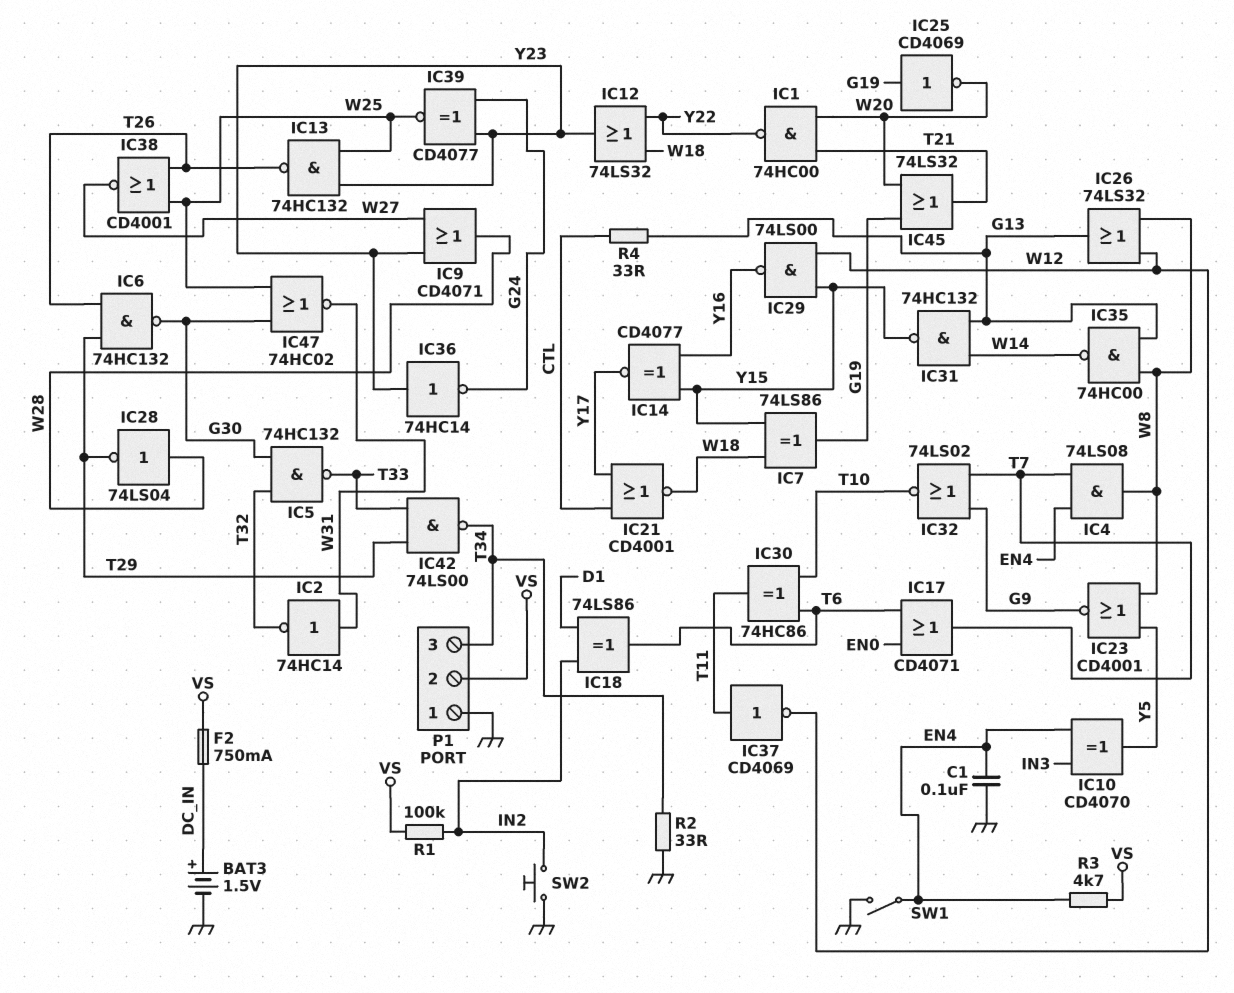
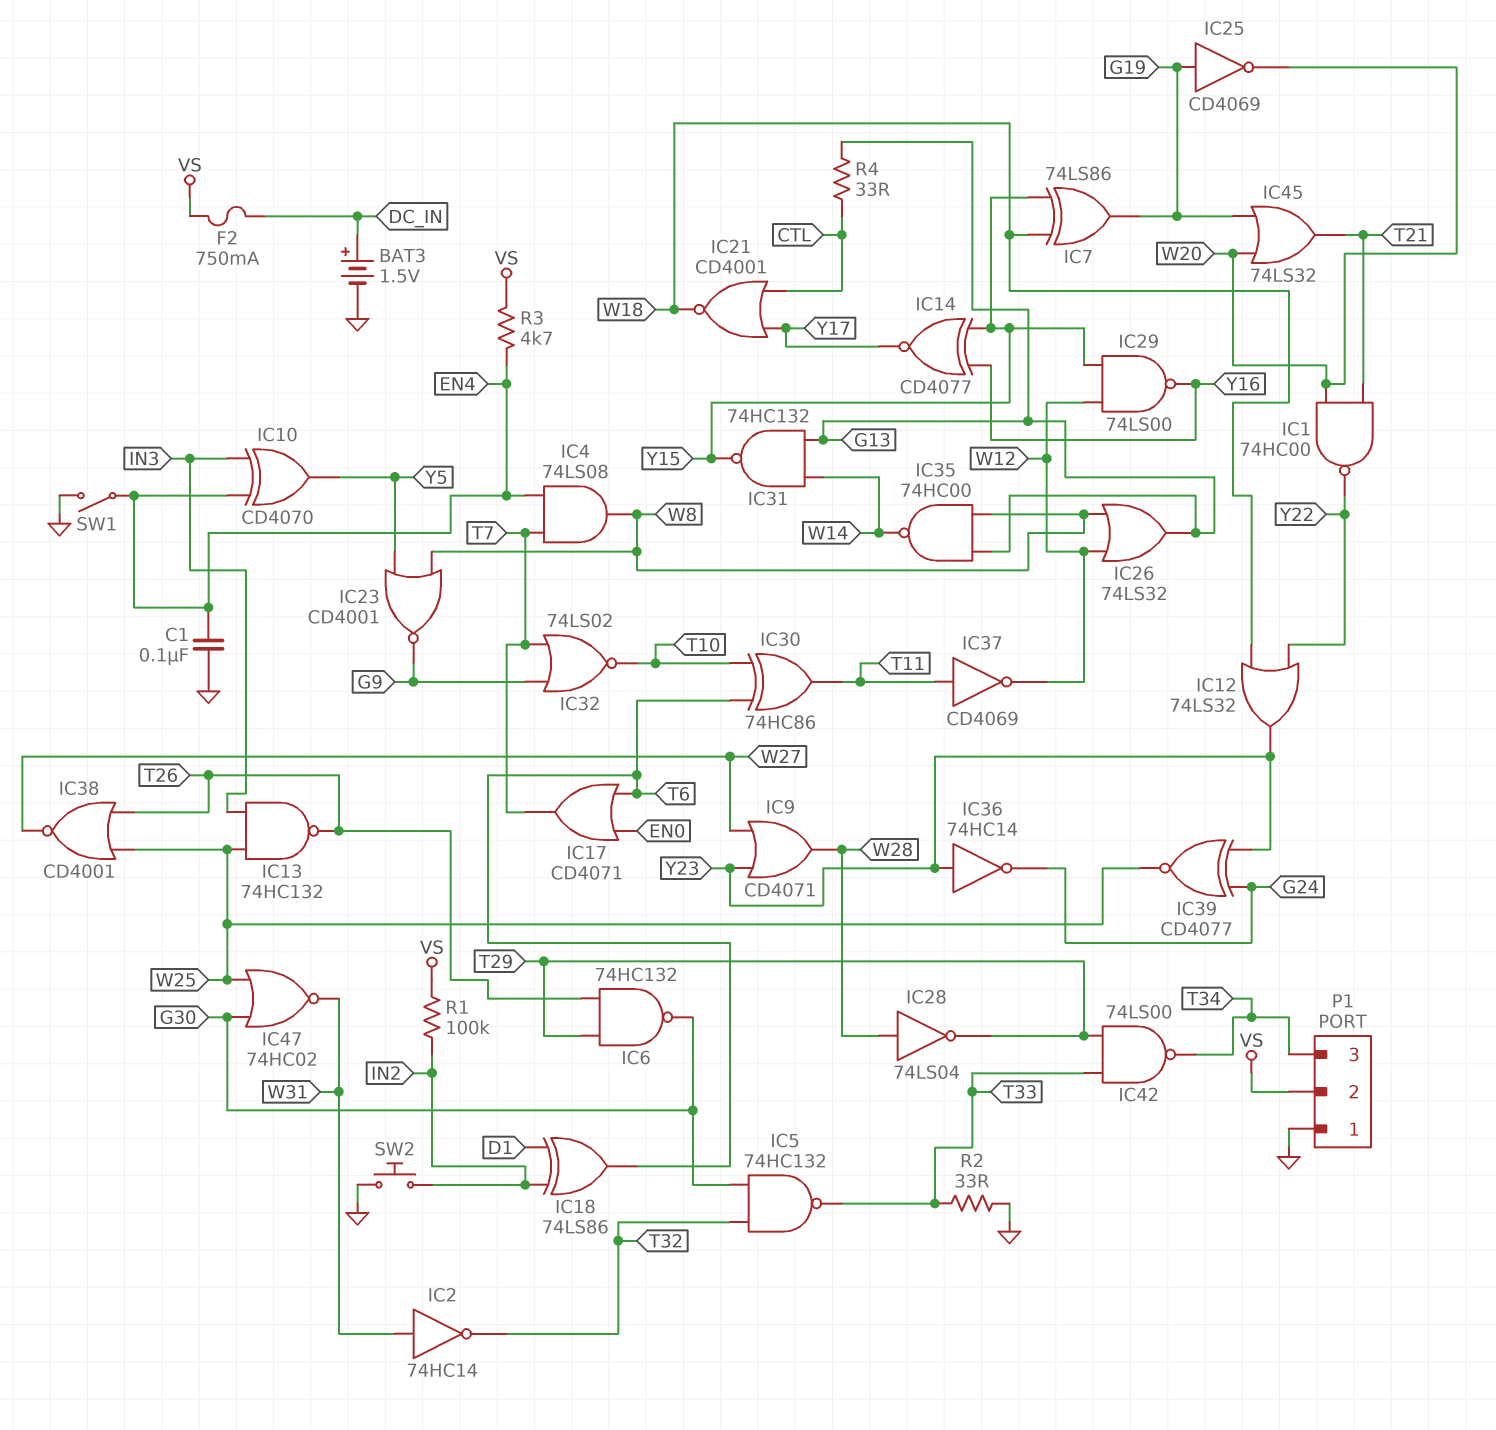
IC13: NAND 74HC132 (in W25, in Y23, out T26) -> NAND 74HC132 (in IN3, in W25, out T26)
R2: 33 (GND, T34) -> 33 (GND, T33)

